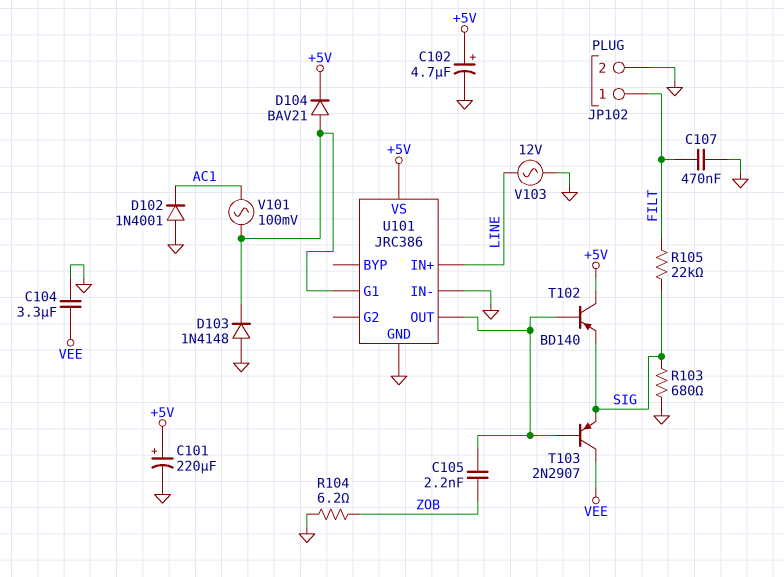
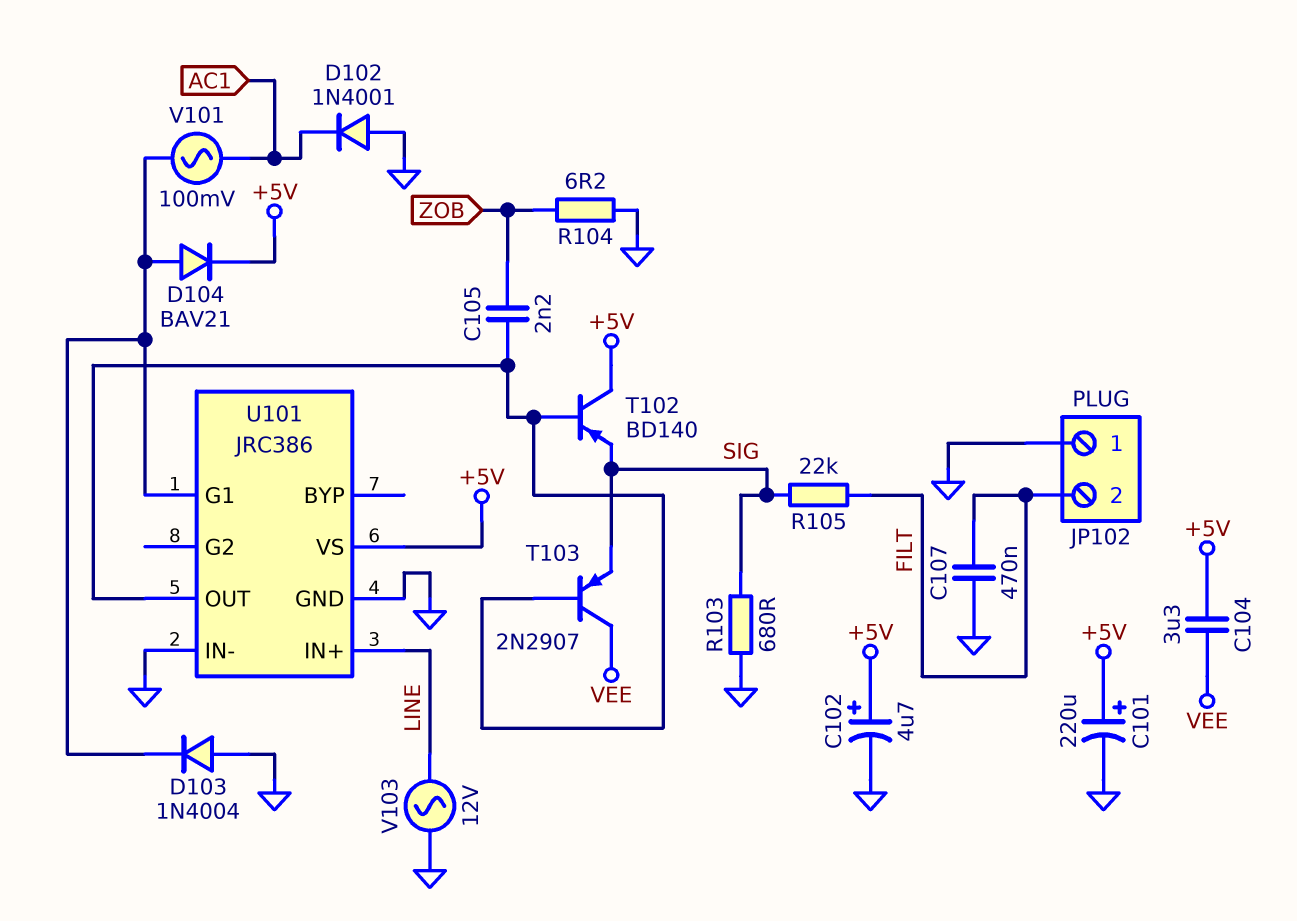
C104: 3.3uF (GND, VEE) -> 3.3uF (+5V, VEE)
D103: diode 1N4148 (A GND, K U101/G1) -> diode 1N4004 (A GND, K U101/G1)
JP102 pin 1: FILT -> GND
JP102 pin 2: GND -> FILT

